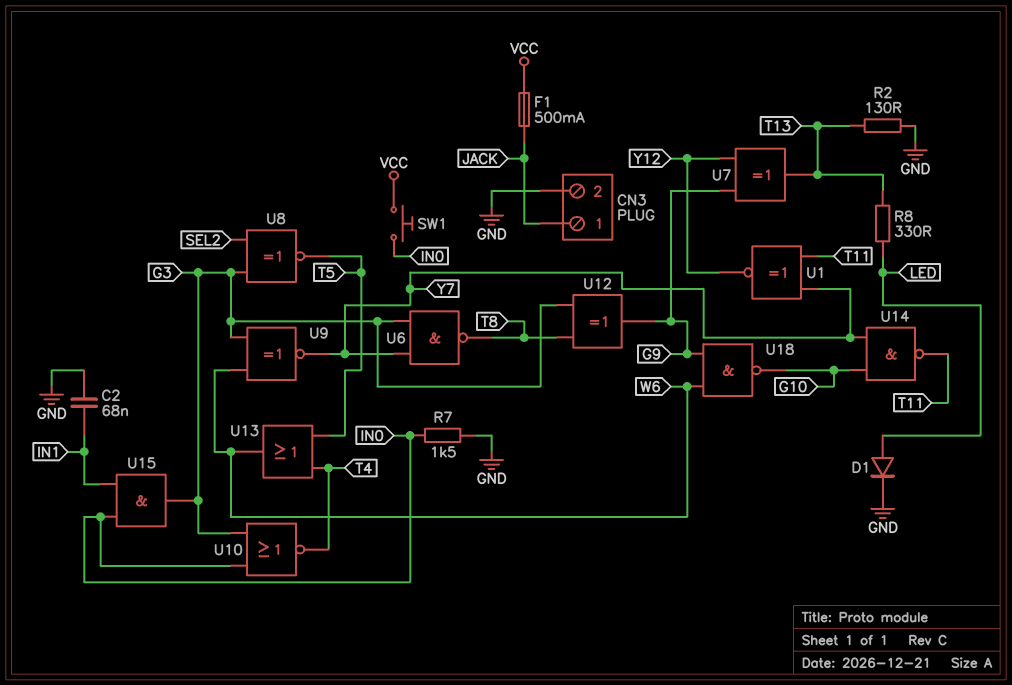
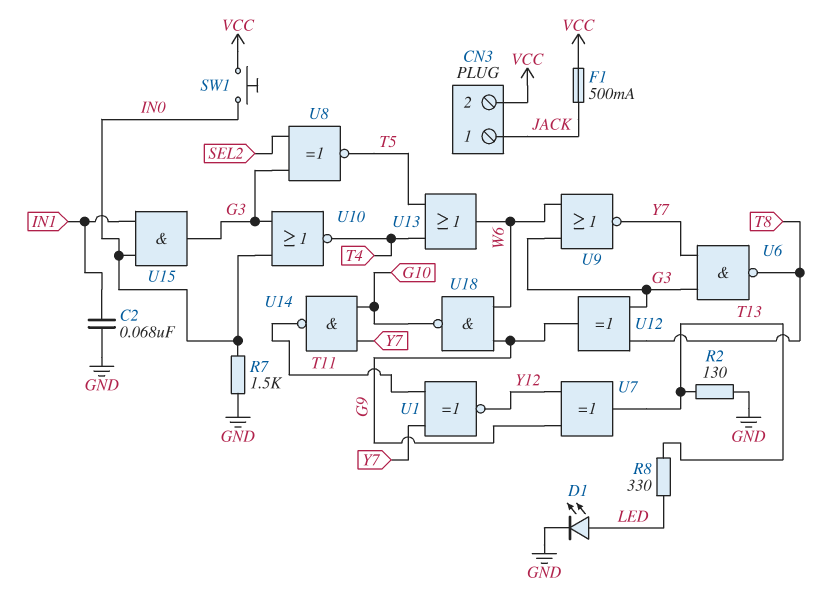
CN3 pin 2: GND -> VCC
D1: diode (A LED, K GND) -> LED (A LED, K GND)
U9: XNOR (in G3, in W6, out Y7) -> NOR (in G3, in W6, out Y7)

